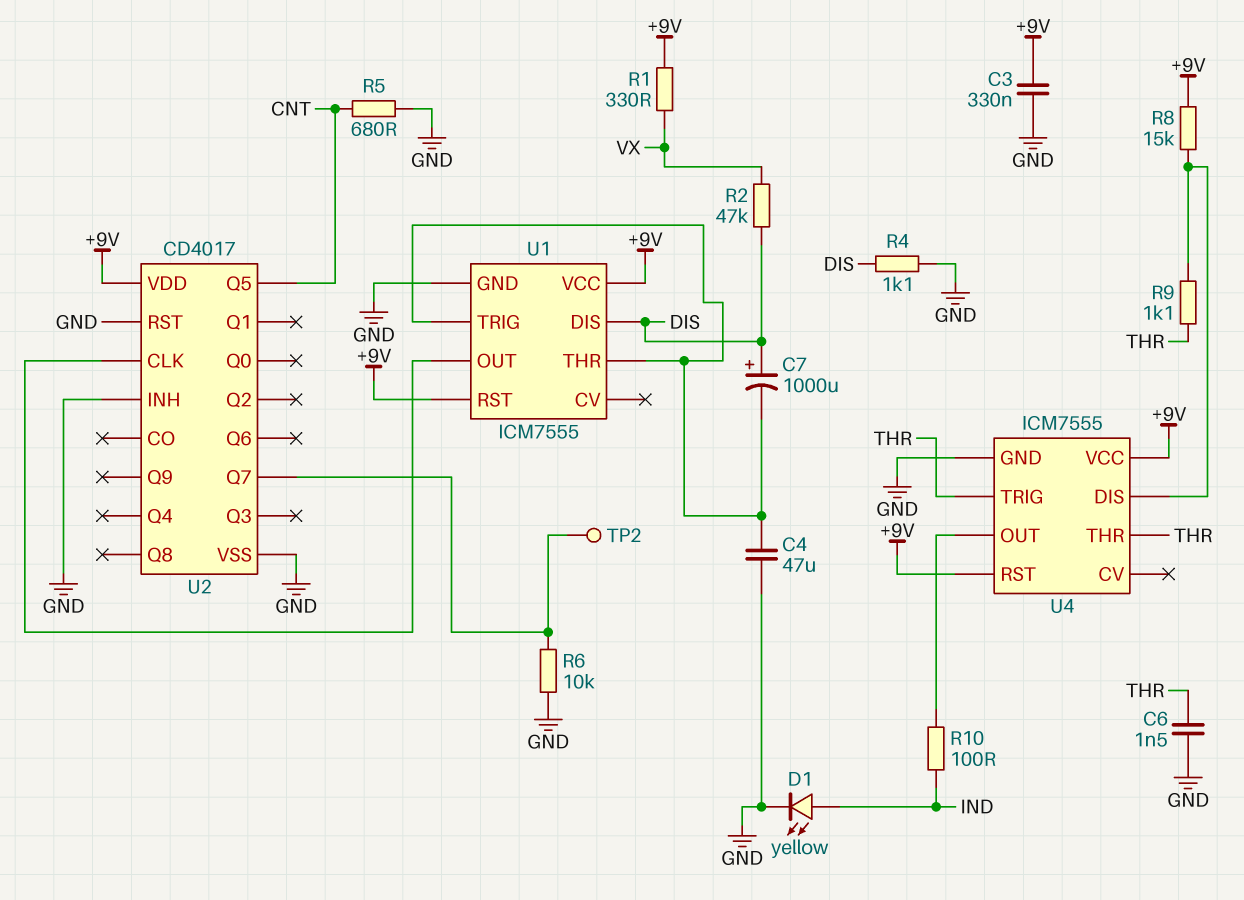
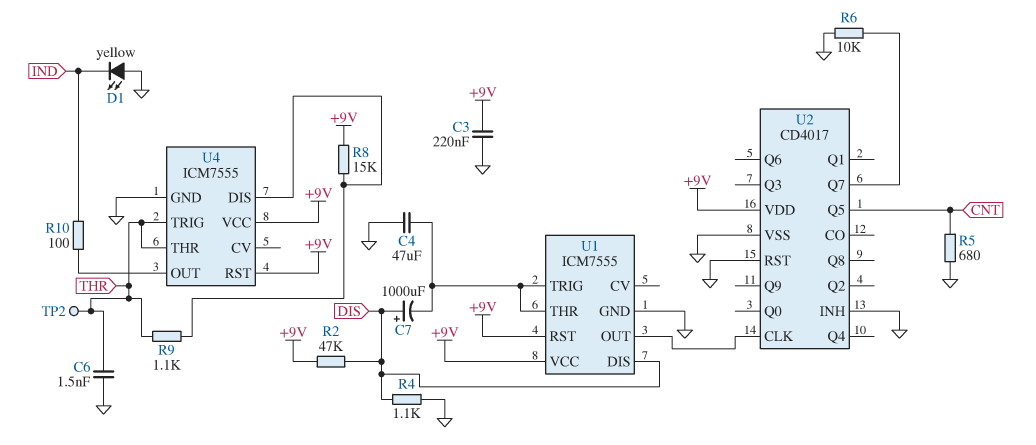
C3: 330nF (+9V, GND) -> 220nF (+9V, GND)
D1: LED yellow (A IND, K GND) -> LED yellow (A GND, K IND)
R1: 330 (+9V, VX) -> none
R2: 47k (DIS, VX) -> 47k (+9V, DIS)
TP2: test point (U2/Q7) -> test point (THR)

